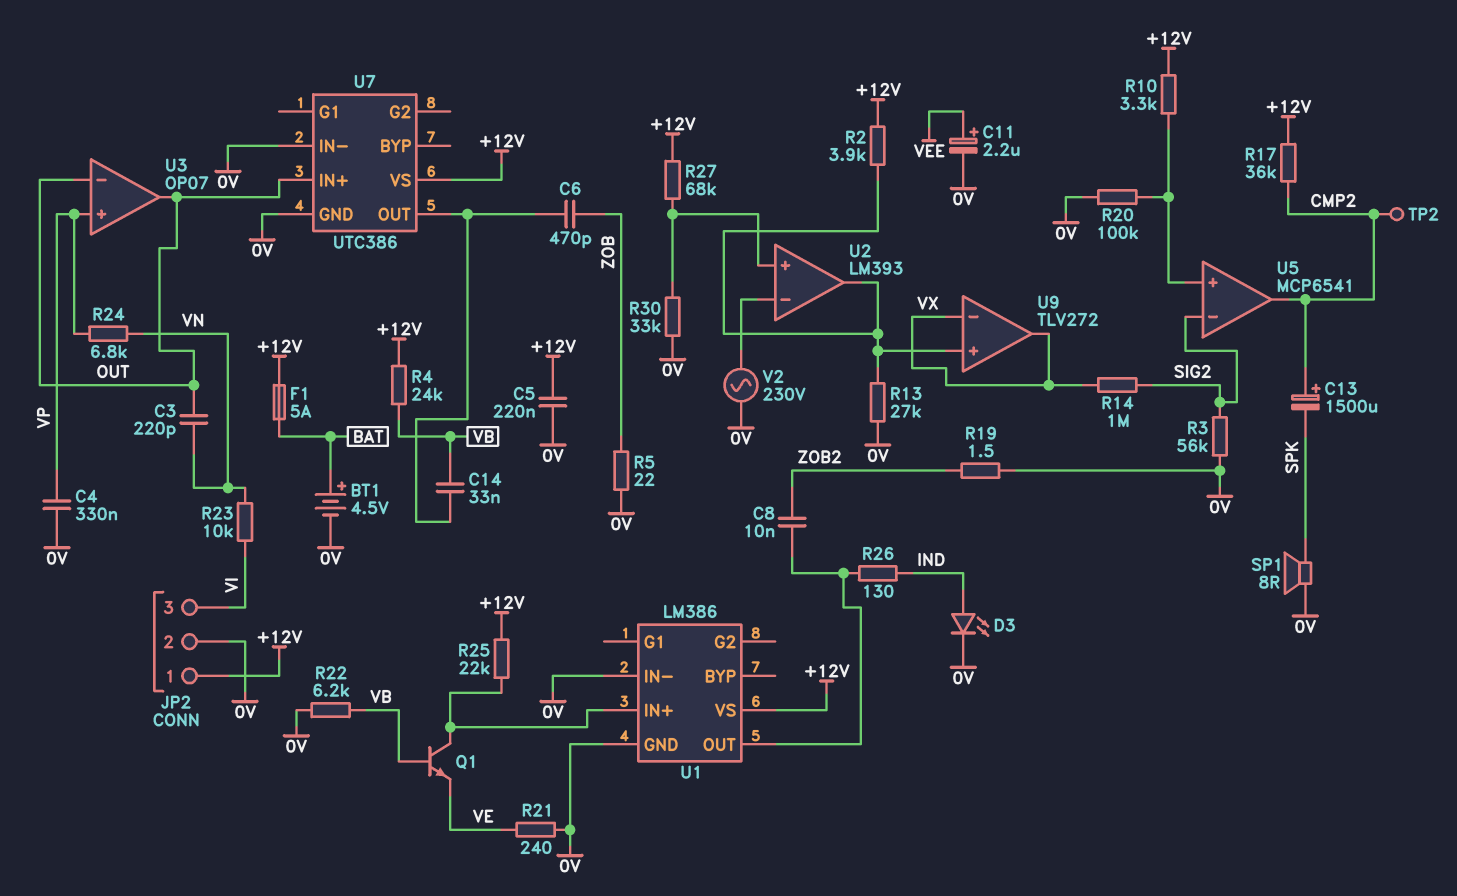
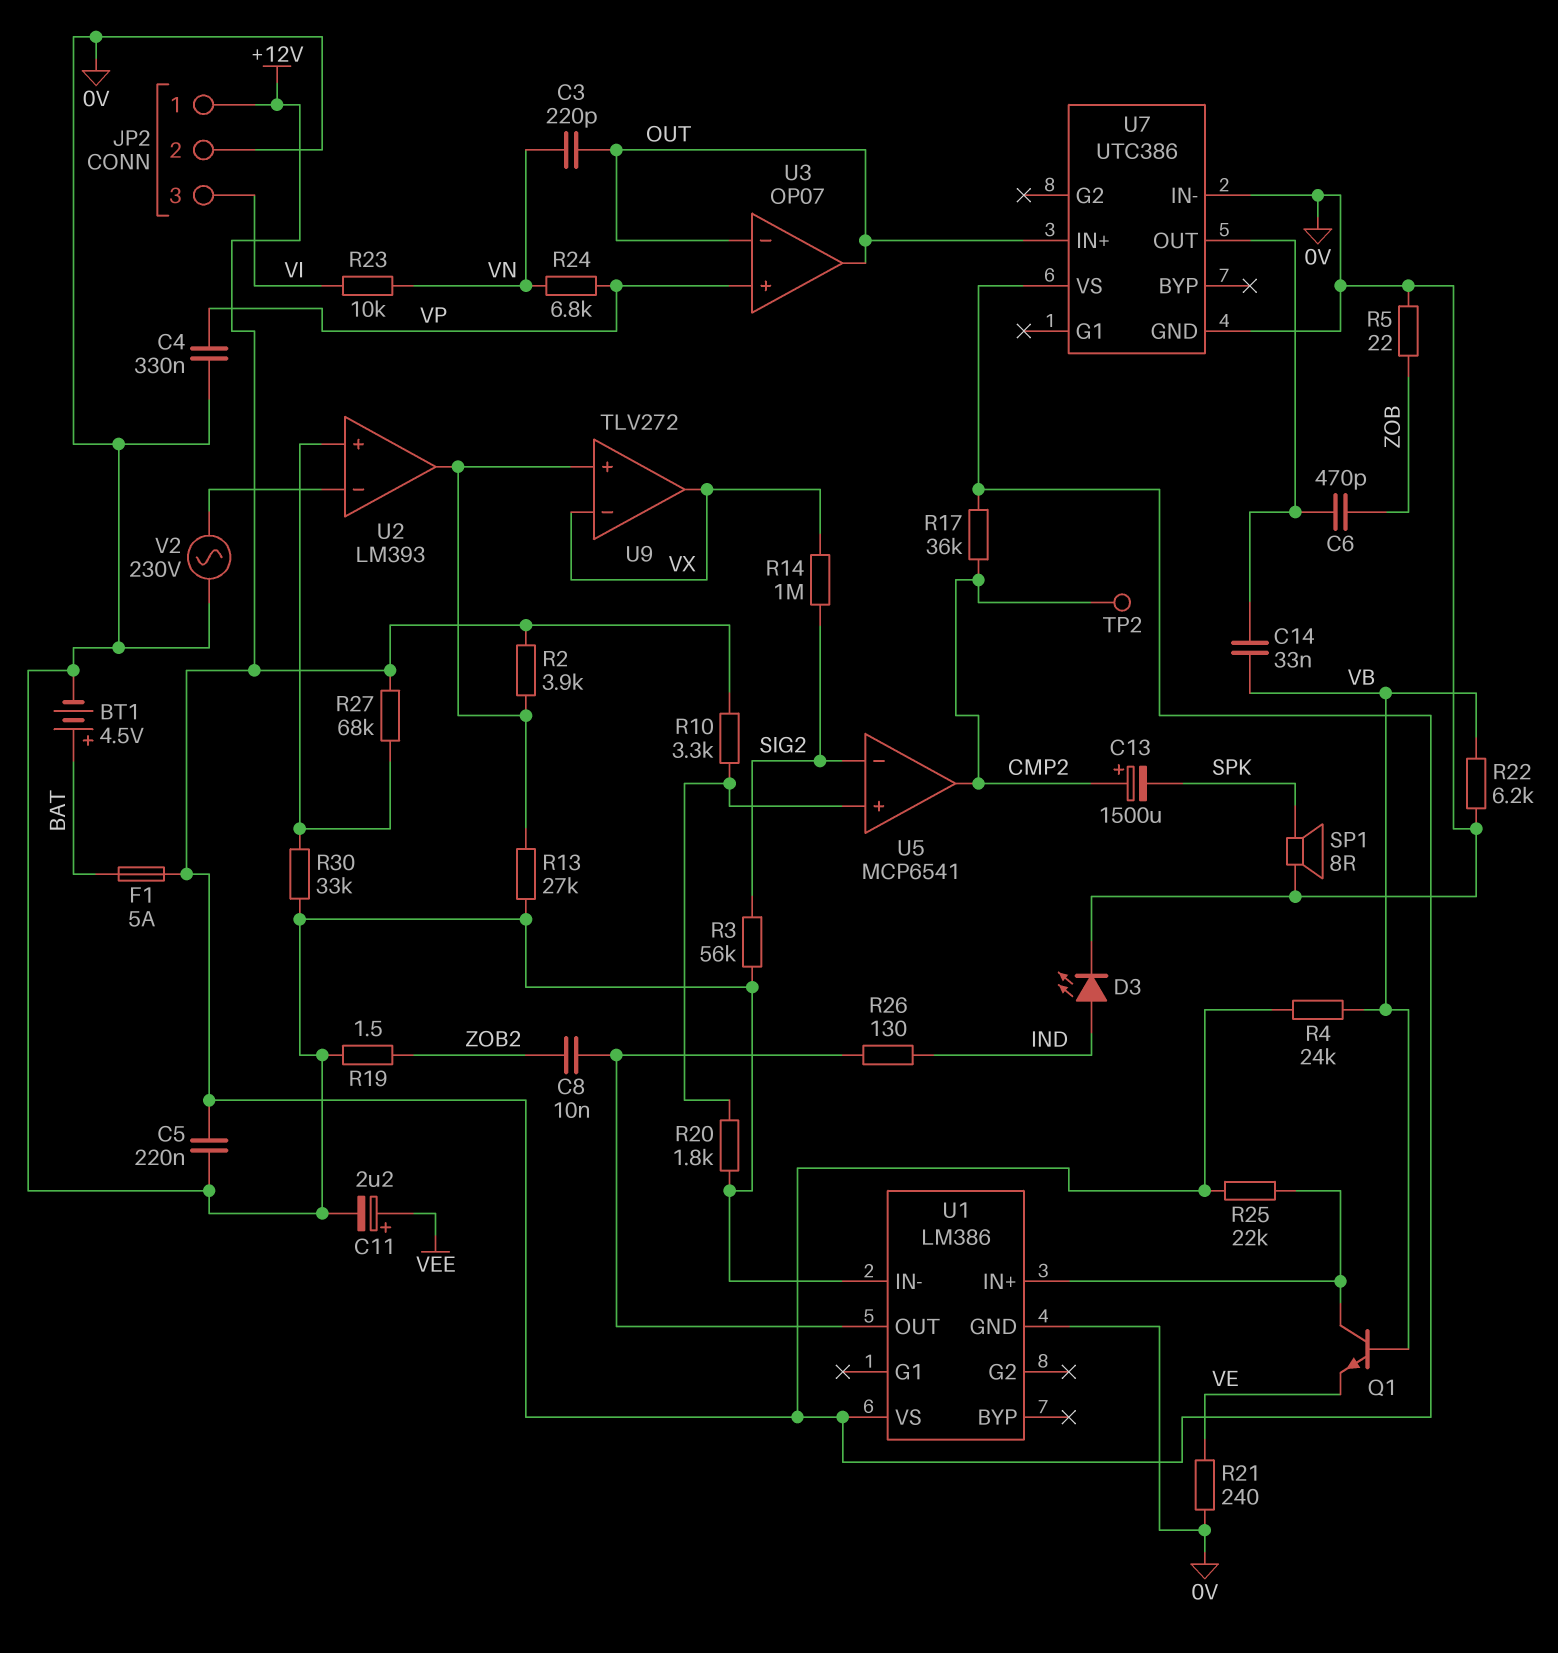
R20: 100k (0V, U5/in+) -> 1.8k (0V, U5/in+)

